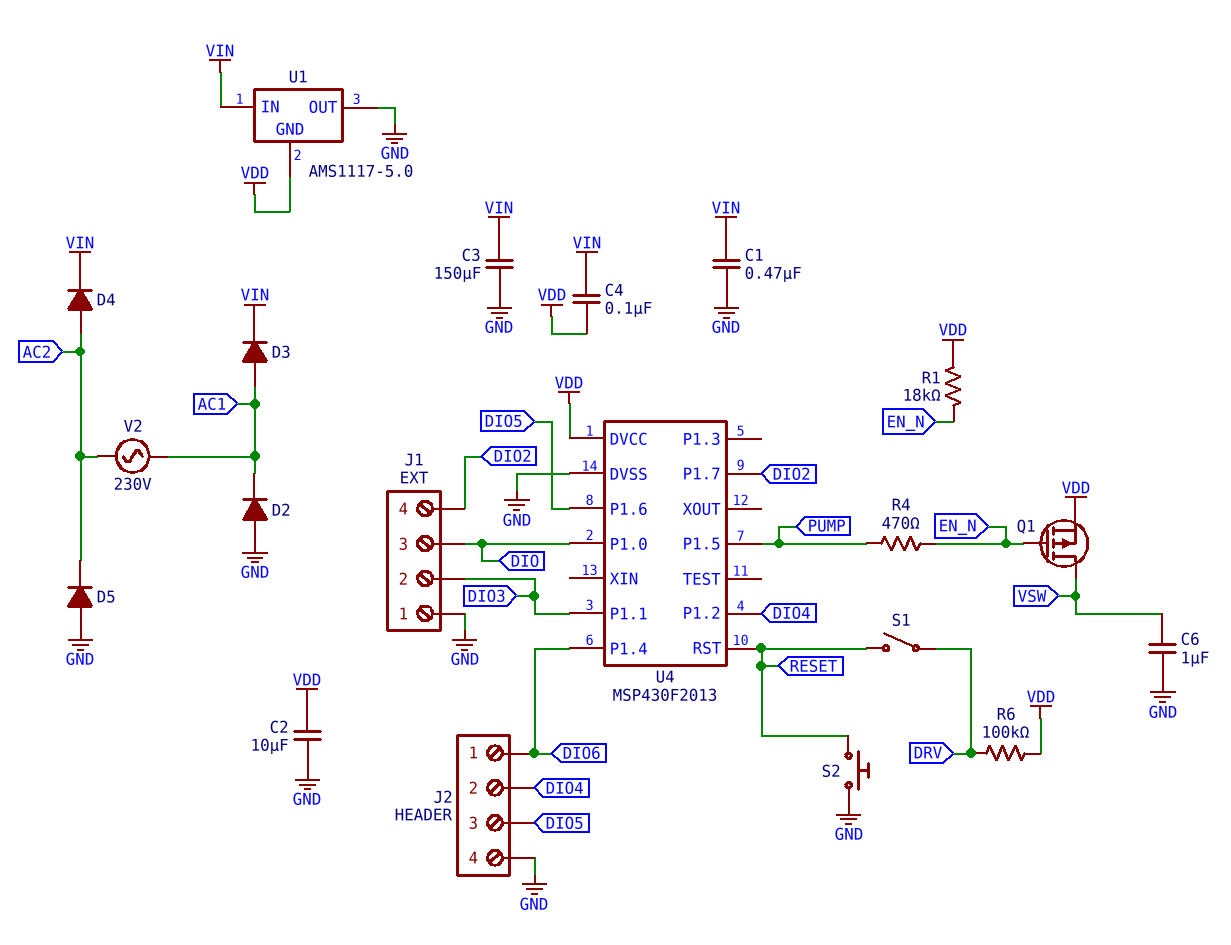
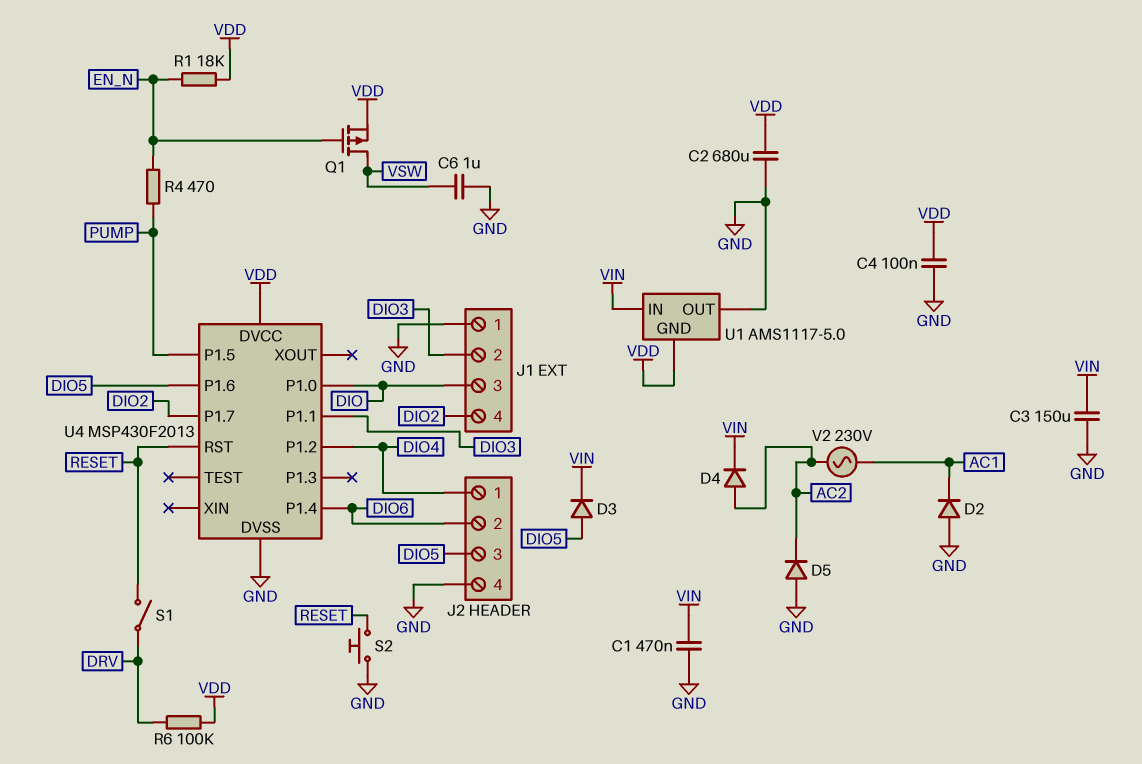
C2: 10uF (GND, VDD) -> 680uF (GND, VDD)
C4: 100nF (VDD, VIN) -> 100nF (GND, VDD)
D3: diode (A AC1, K VIN) -> diode (A DIO5, K VIN)
J2 pin 1: DIO6 -> DIO4
J2 pin 2: DIO4 -> DIO6

